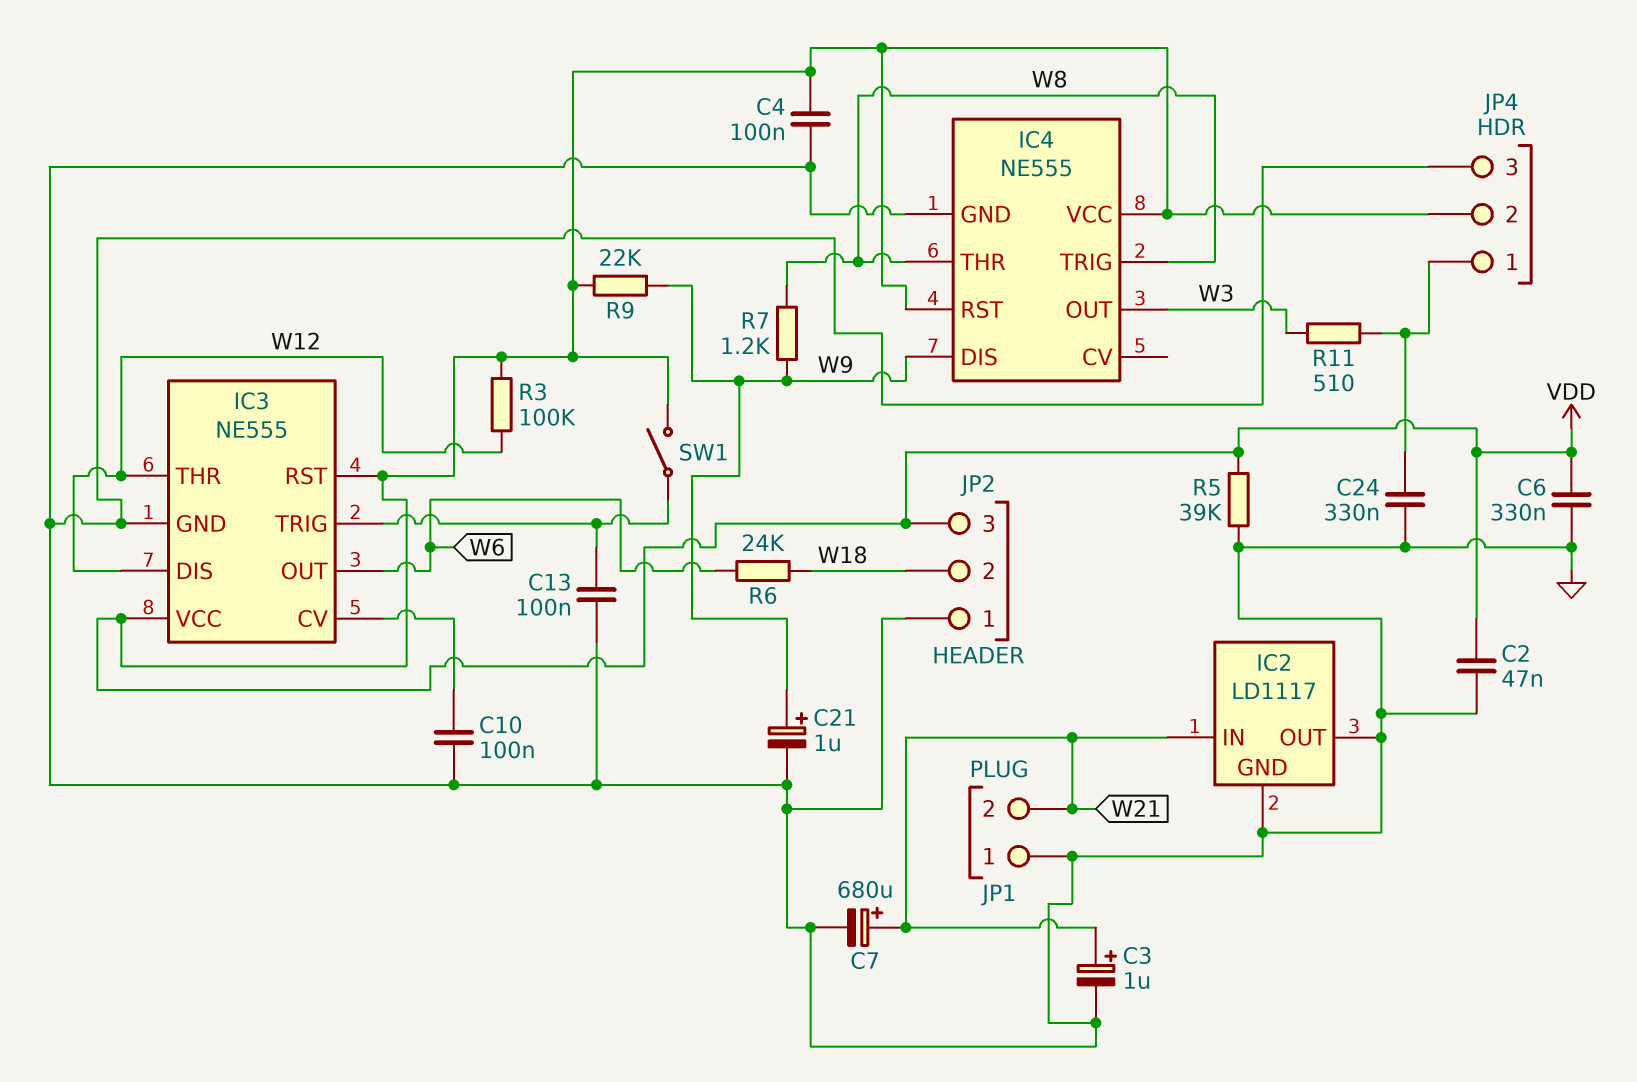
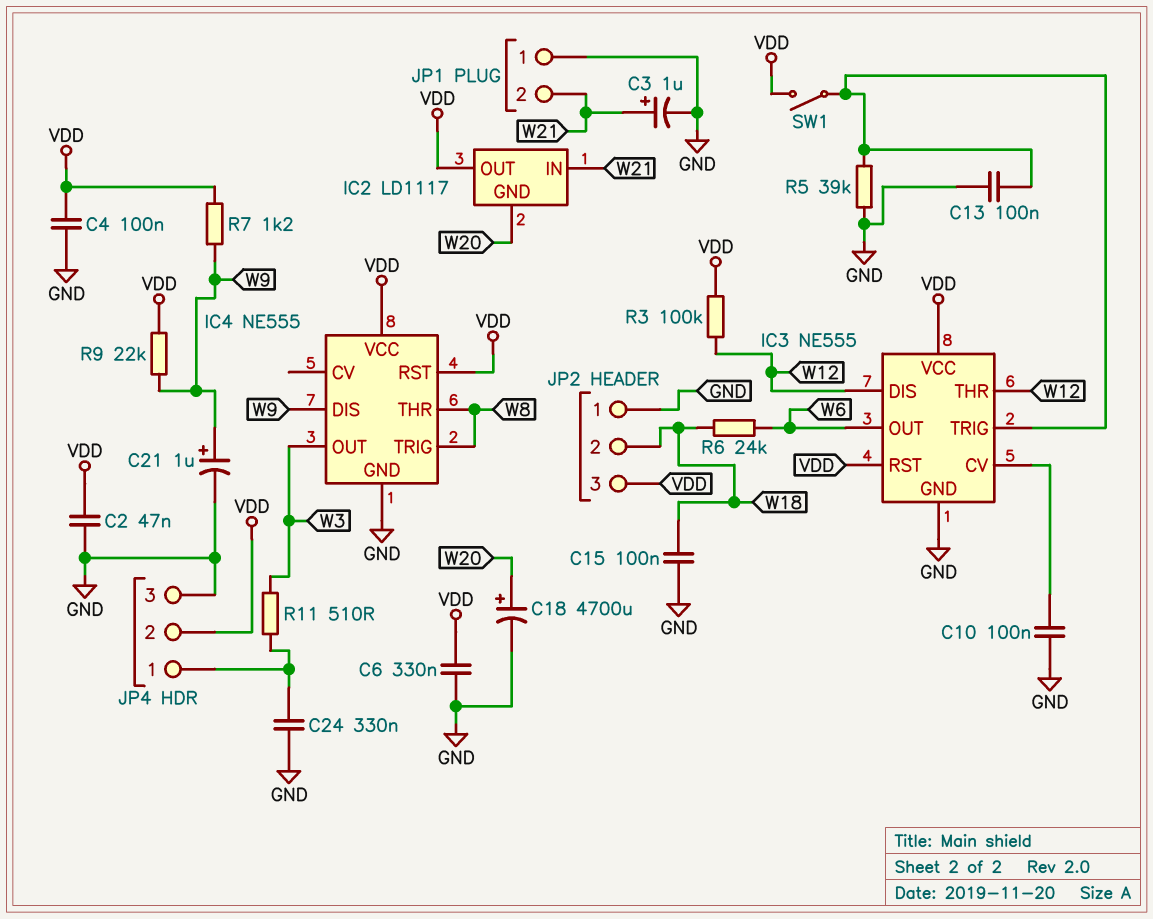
C7: 680uF (plus W21, minus GND) -> none
C15: none -> 100nF (GND, W18)
C18: none -> 4700uF (plus W20, minus GND)
IC2 pin GND: GND -> W20
IC2 pin OUT: GND -> VDD
R5: 39k (GND, VDD) -> 39k (GND, IC3/TRIG)
R7: 1.2k (W8, W9) -> 1.2k (VDD, W9)

